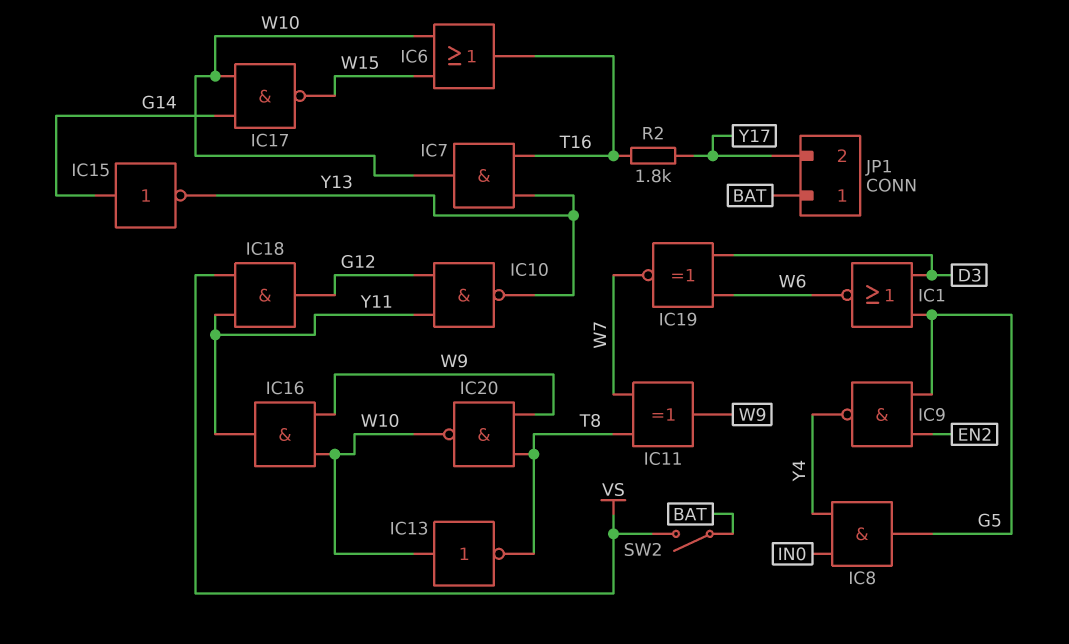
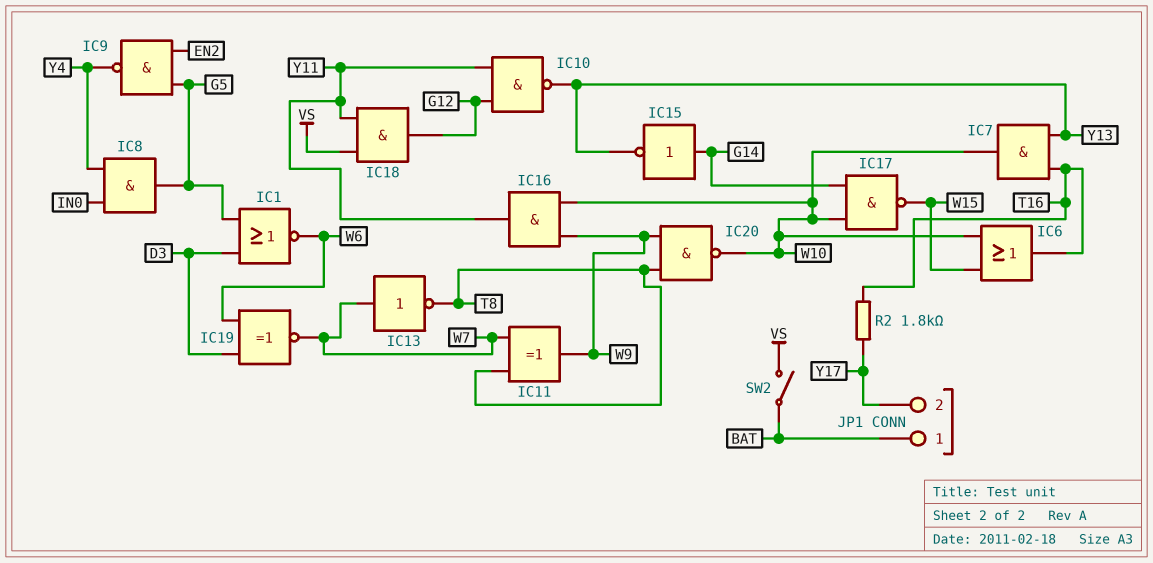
IC13: NOT (in W10, out T8) -> NOT (in W7, out T8)

